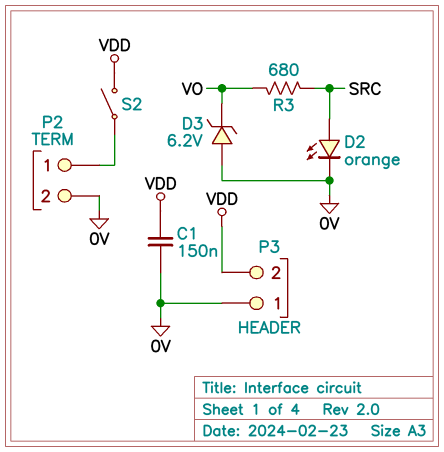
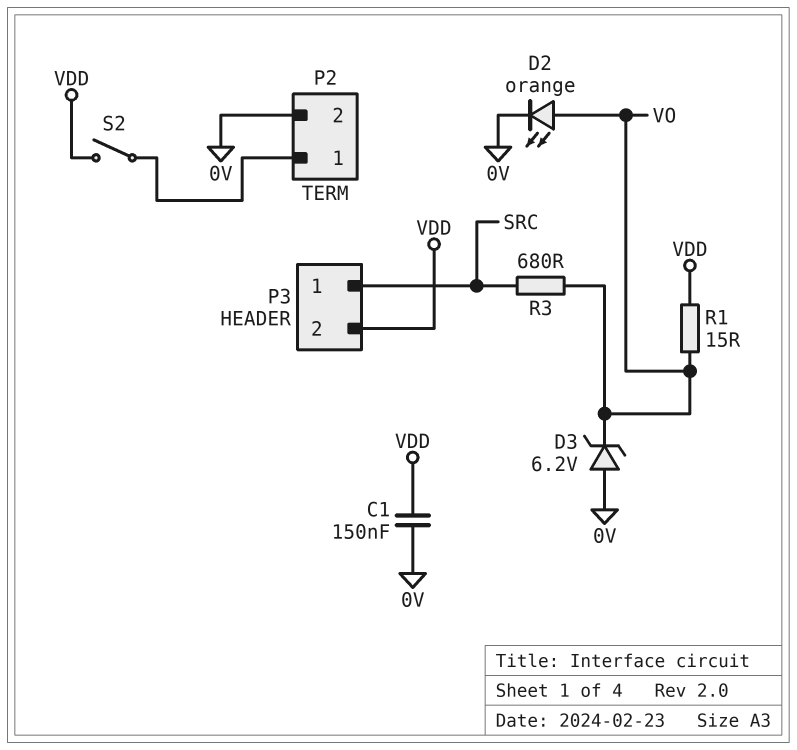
D2: LED orange (A SRC, K 0V) -> LED orange (A VO, K 0V)
P3 pin 1: 0V -> SRC
R1: none -> 15 (VDD, VO)

